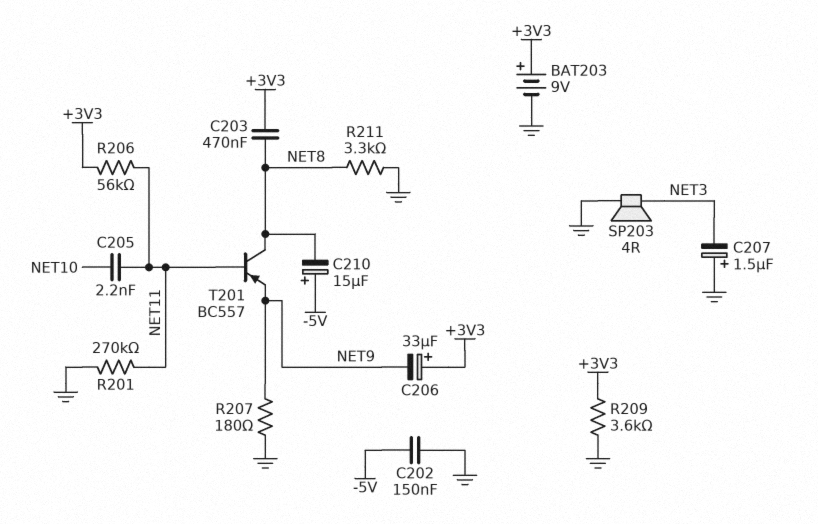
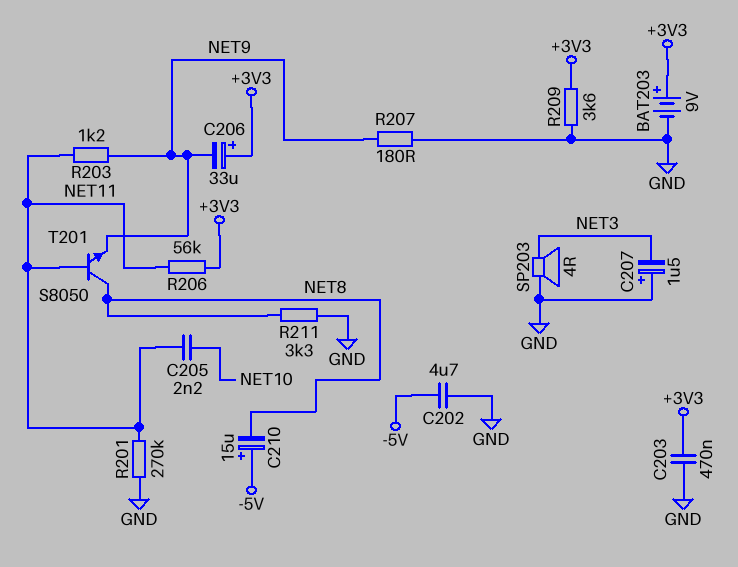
C202: 150nF (-5V, GND) -> 4.7uF (-5V, GND)
C203: 470nF (+3V3, NET8) -> 470nF (+3V3, GND)
R203: none -> 1.2k (NET9, NET11)
T201: PNP BC557 (B NET11, C NET8, E NET9) -> NPN S8050 (B NET11, C NET8, E NET9)

